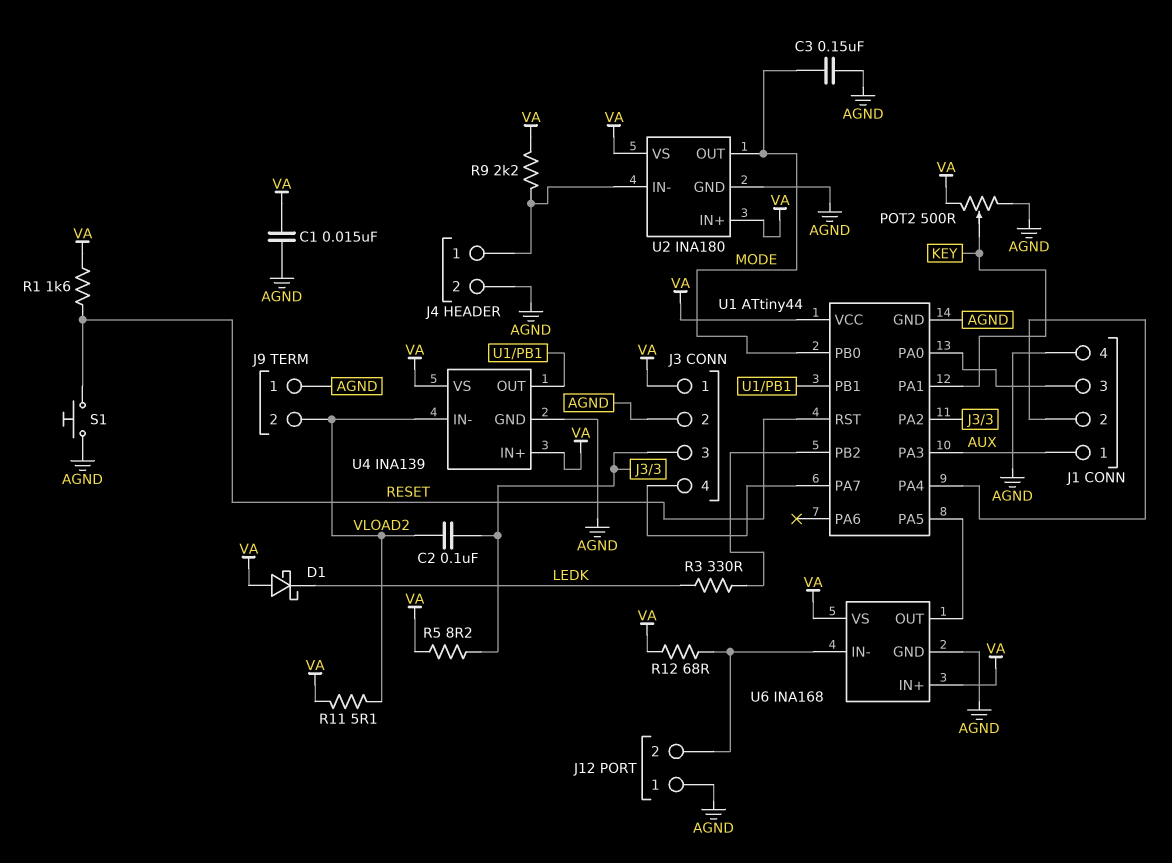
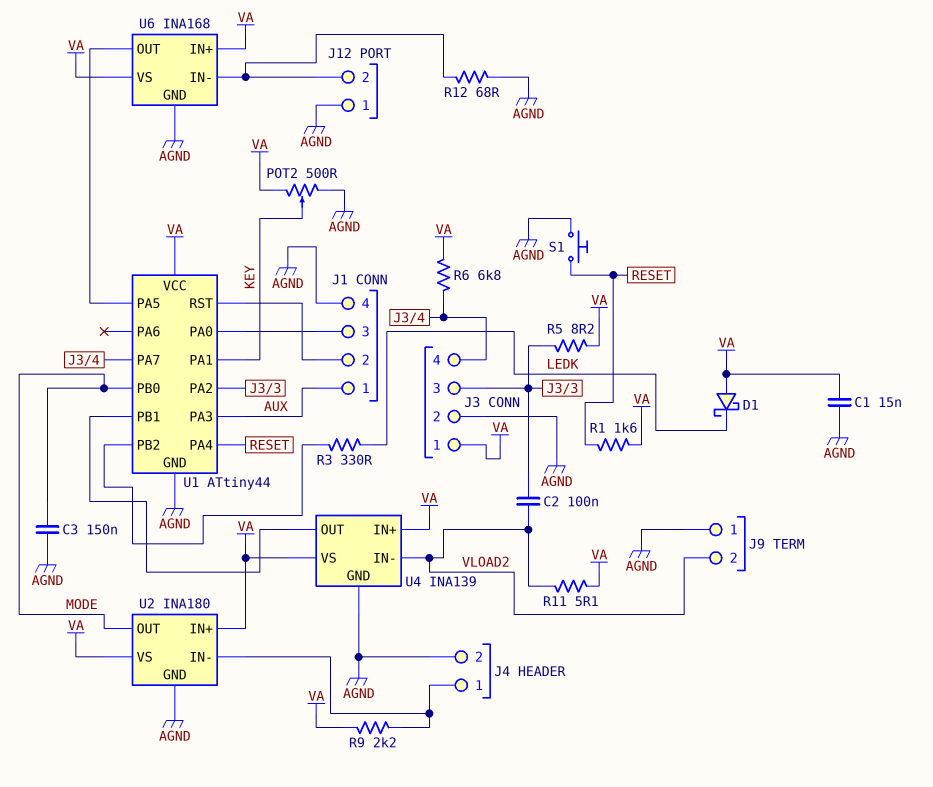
R6: none -> 6.8k (J3/4, VA)
R12: 68 (J12/2, VA) -> 68 (AGND, J12/2)
U1 pin PA4: J1/2 -> RESET
U1 pin RST: RESET -> J1/2

